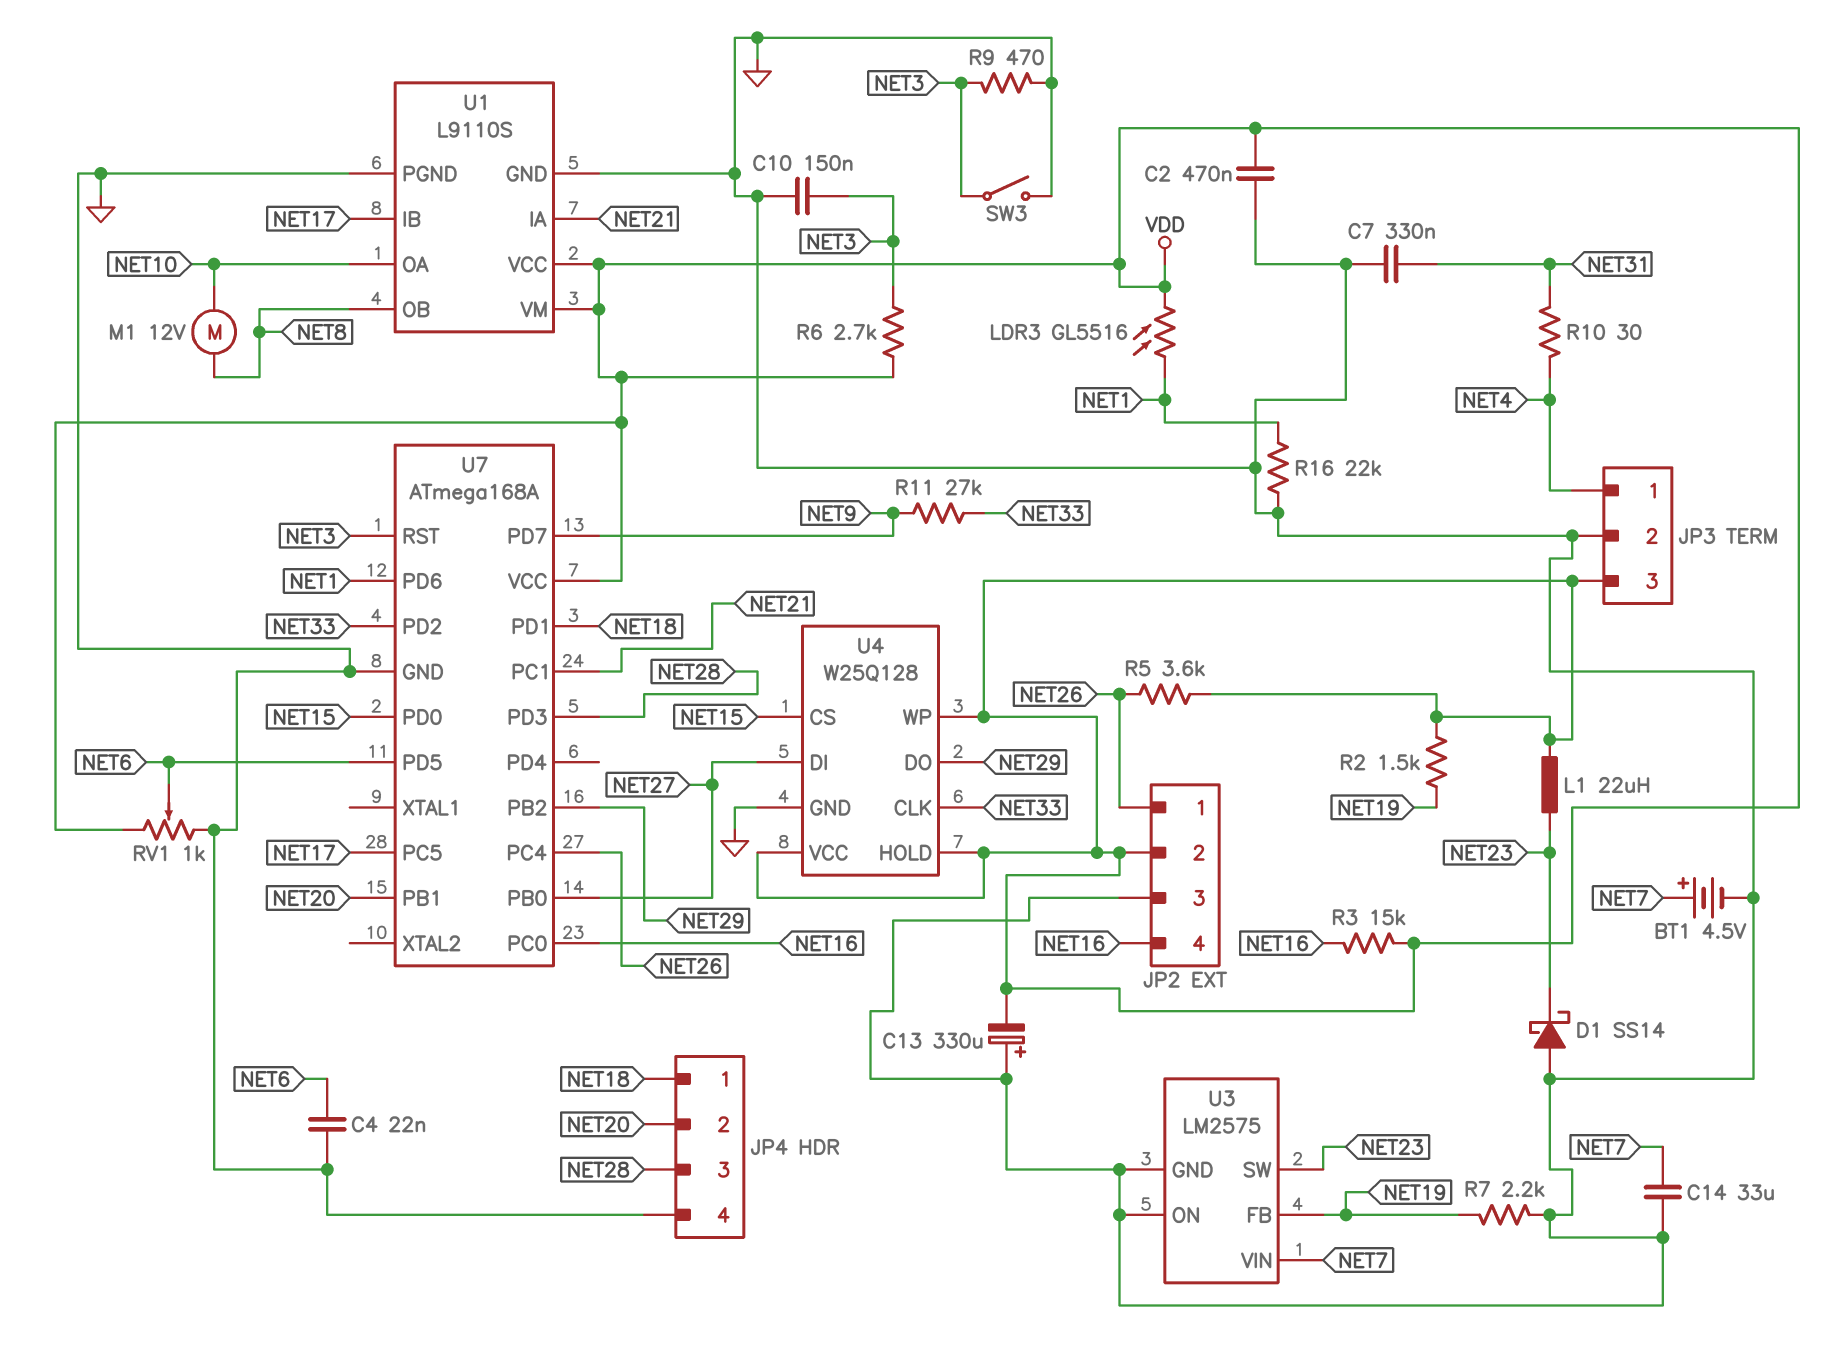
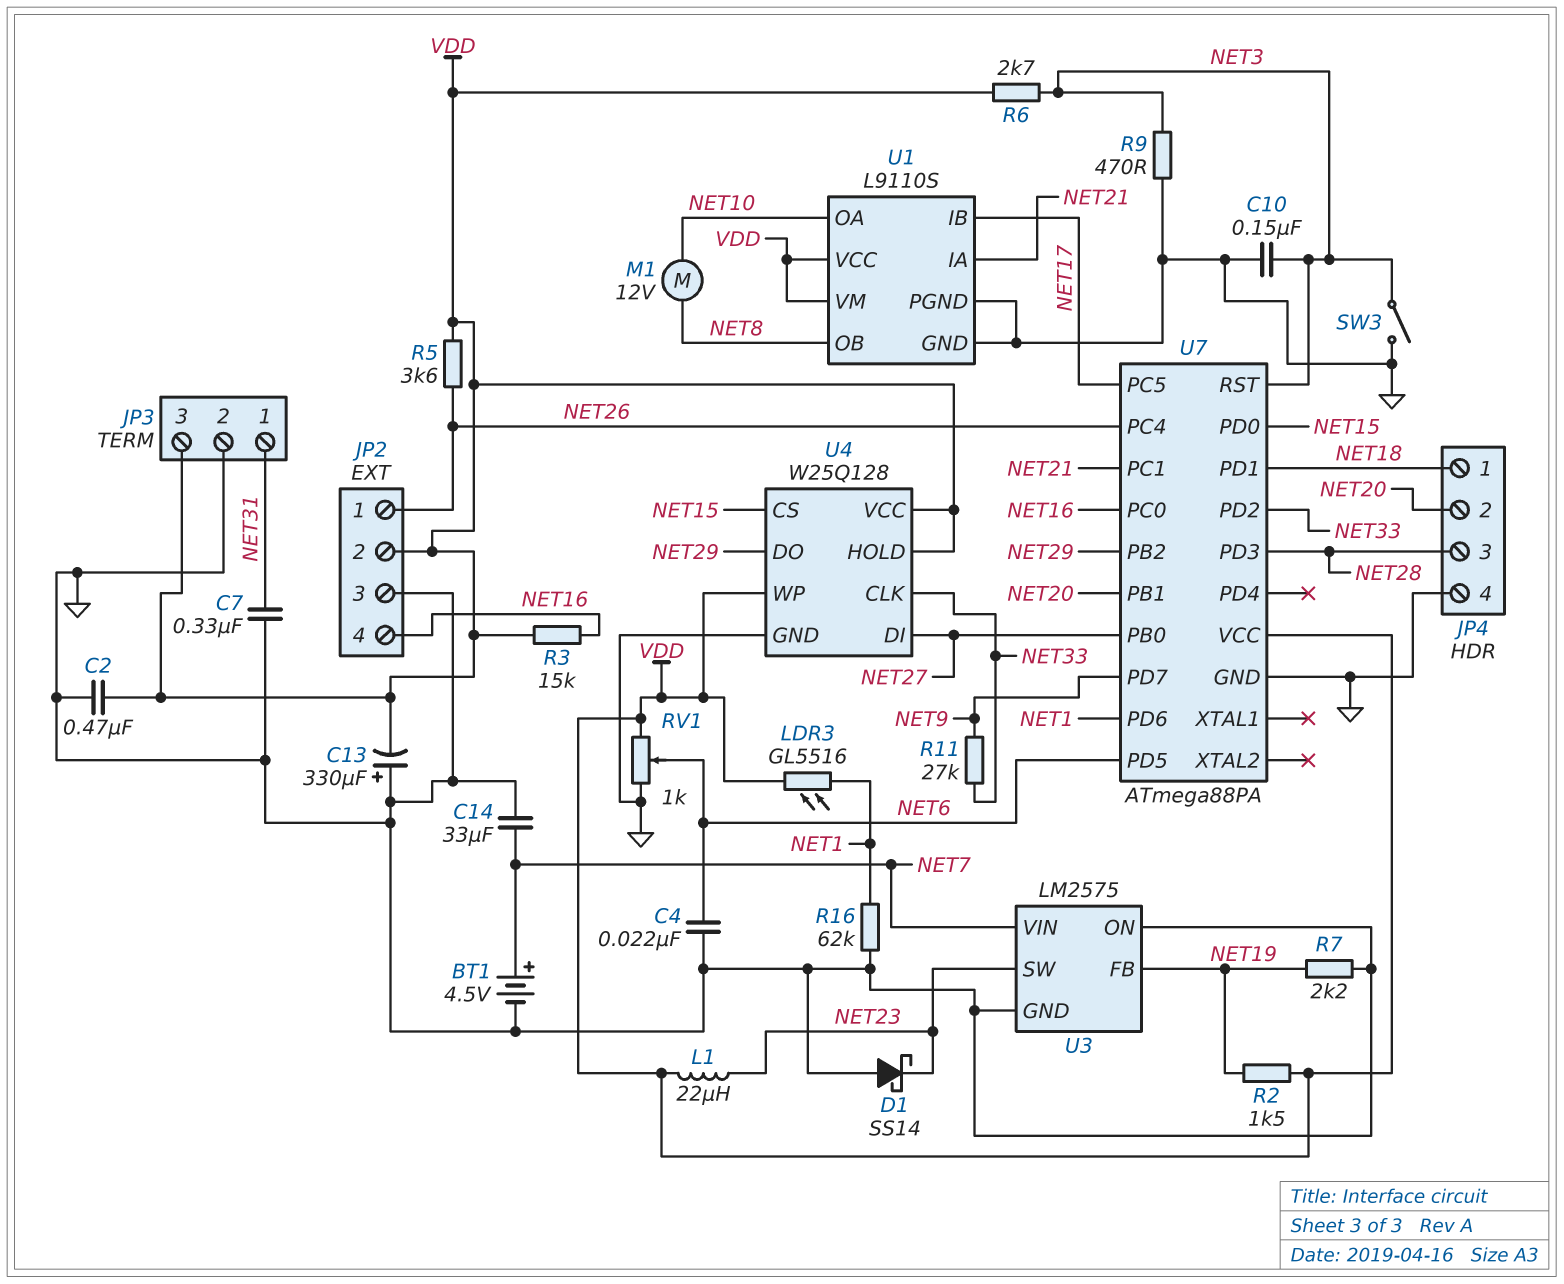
JP3 pin 1: NET4 -> NET31
R10: 30 (NET4, NET31) -> none
R16: 22k (GND, NET1) -> 62k (GND, NET1)
U7: ATmega168A -> ATmega88PA

